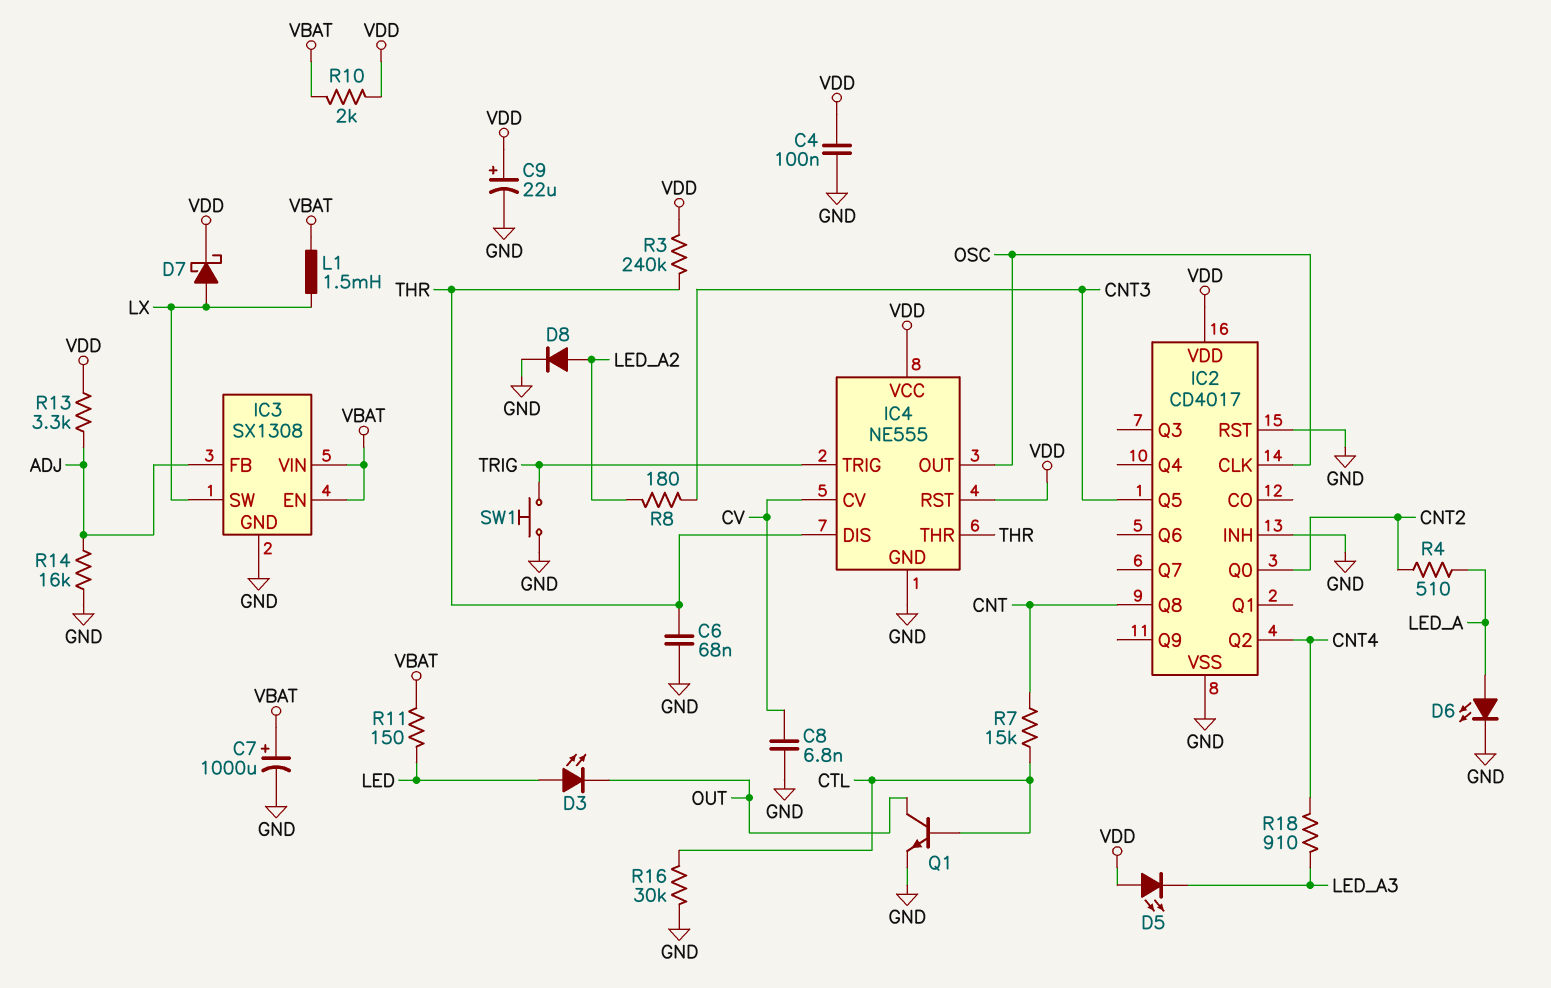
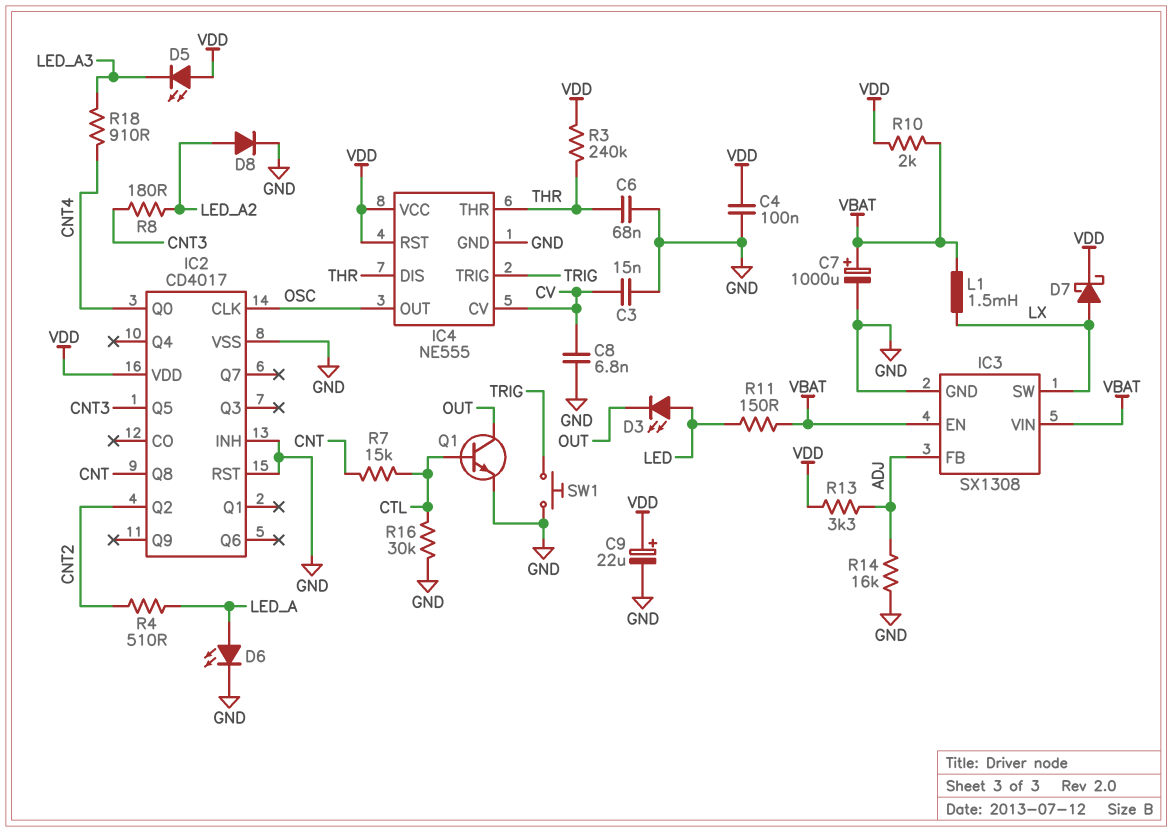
C3: none -> 15nF (CV, GND)
IC2 pin Q0: CNT2 -> CNT4
IC2 pin Q2: CNT4 -> CNT2

